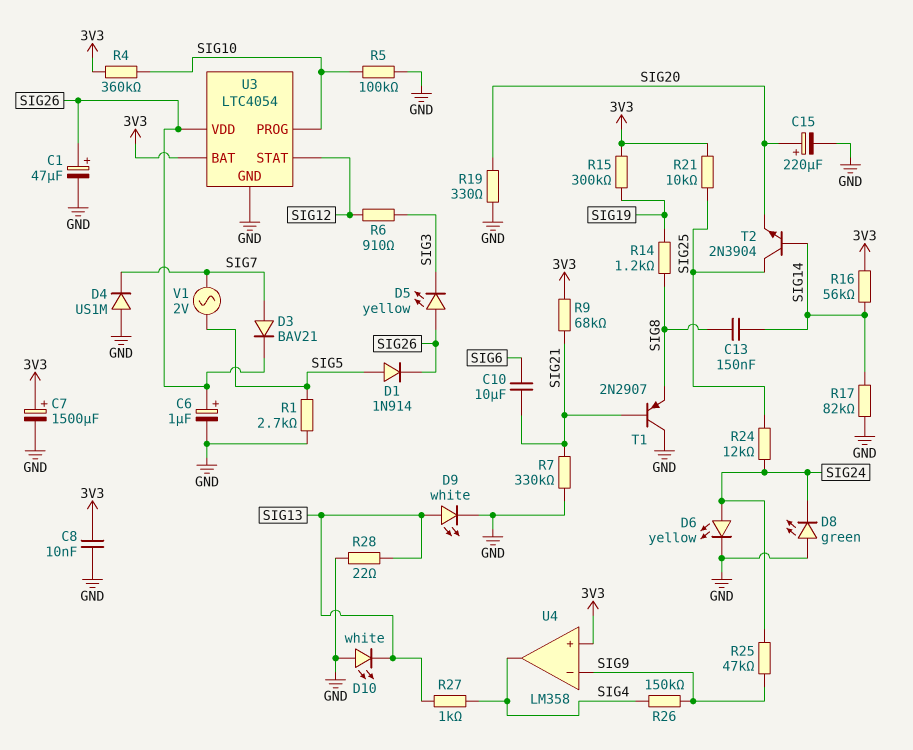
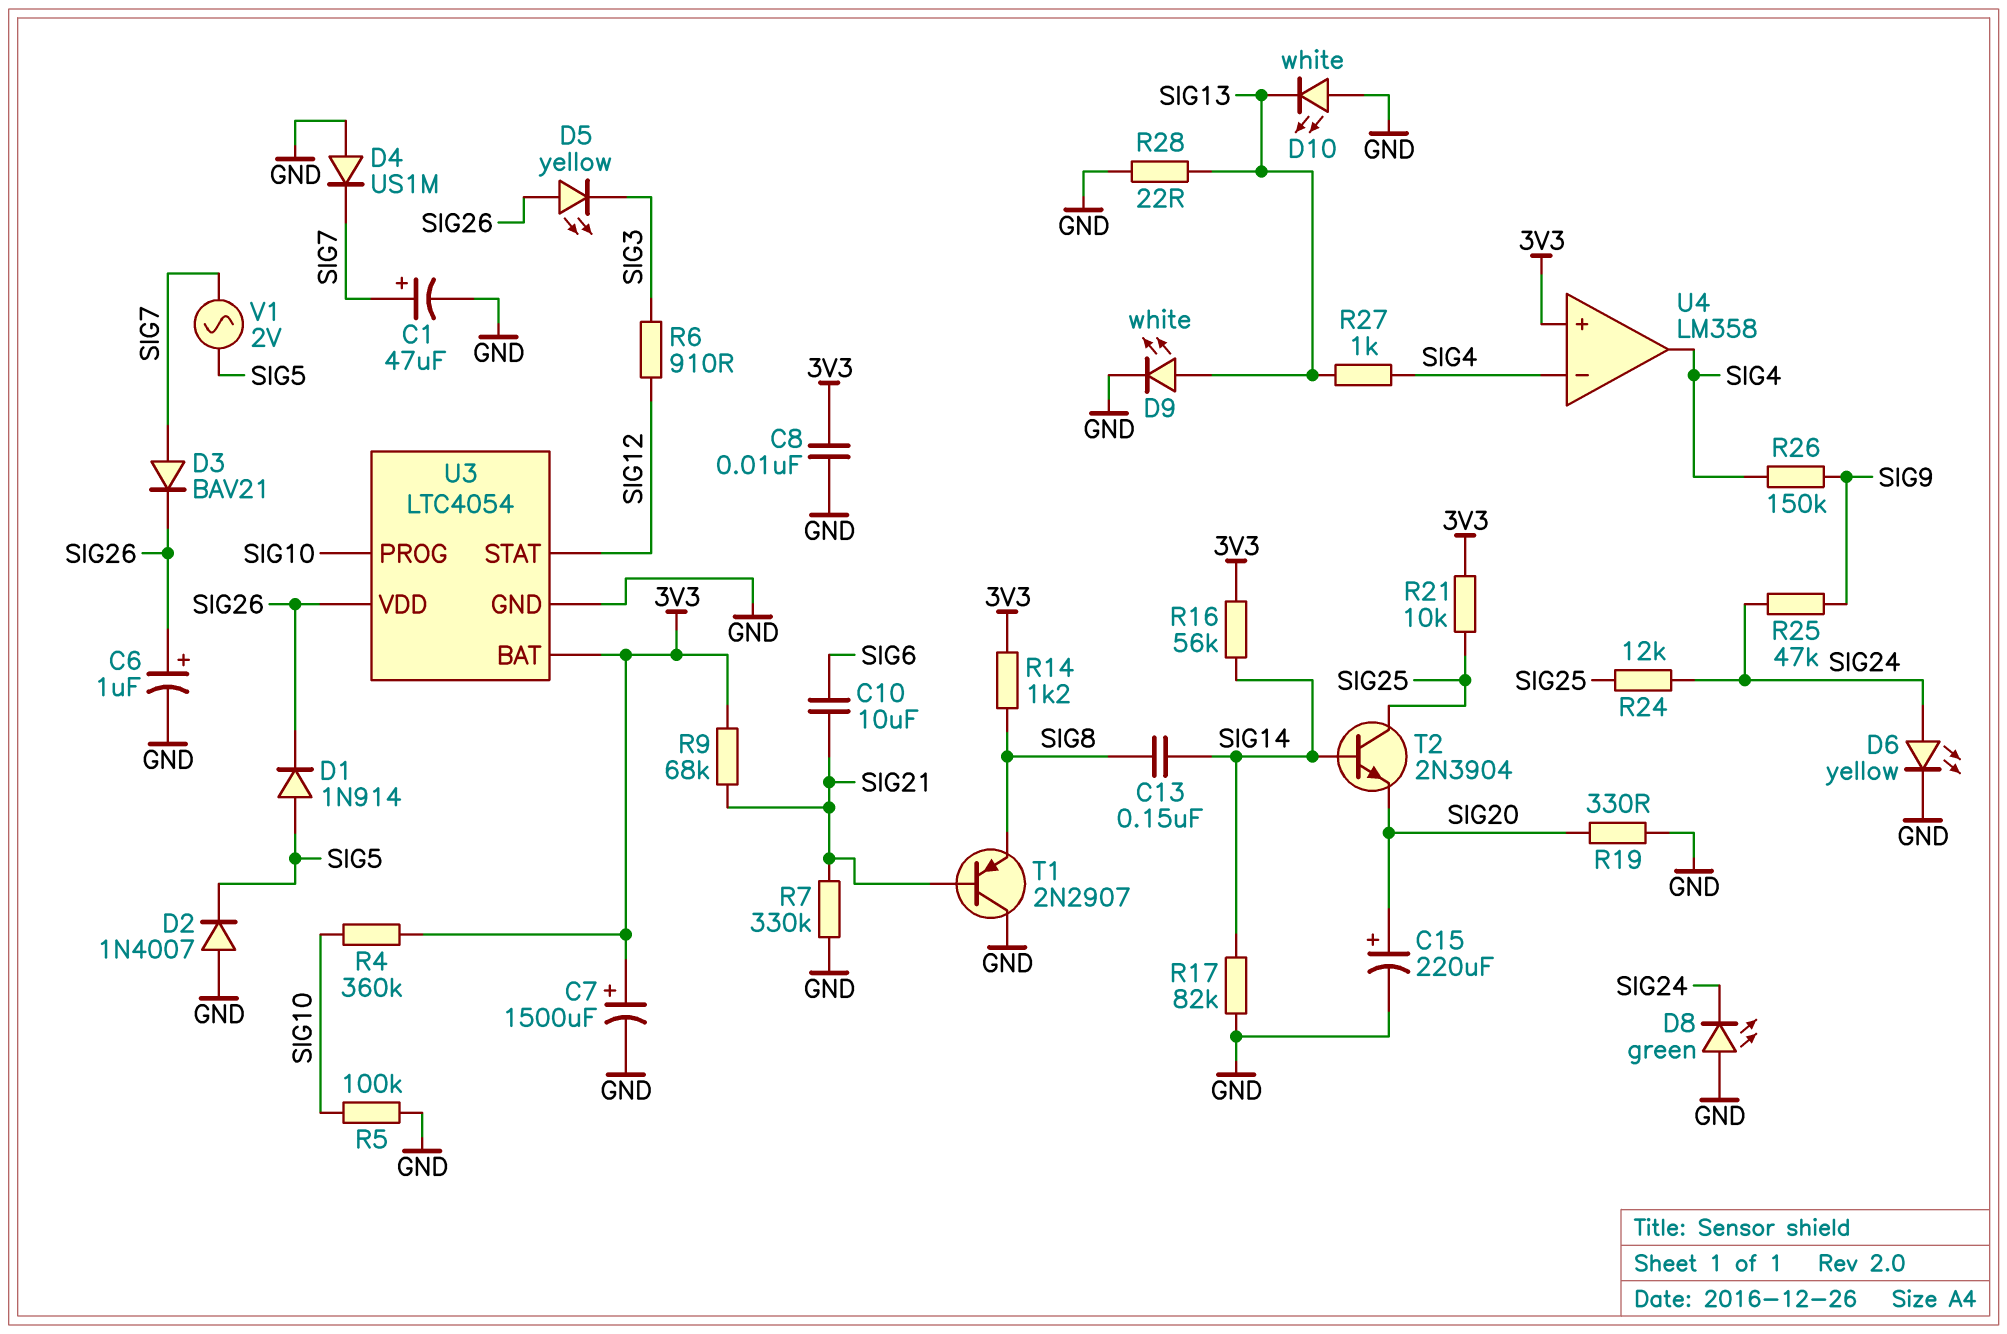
C1: 47uF (plus SIG26, minus GND) -> 47uF (plus SIG7, minus GND)
D2: none -> diode 1N4007 (A GND, K SIG5)
R1: 2.7k (GND, SIG5) -> none
R14: 1.2k (SIG8, SIG19) -> 1.2k (3V3, SIG8)
R15: 300k (3V3, SIG19) -> none
U4 pin in-: SIG9 -> SIG4

